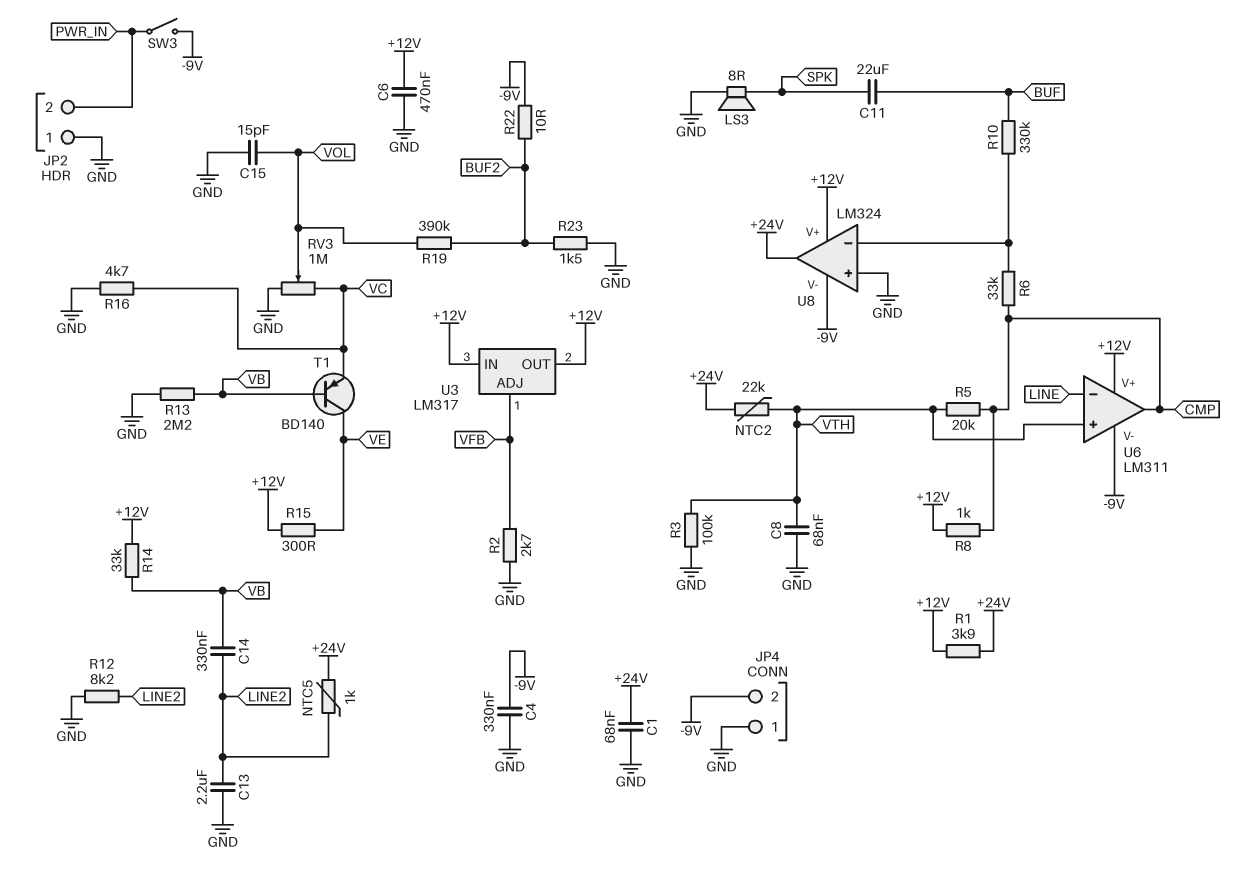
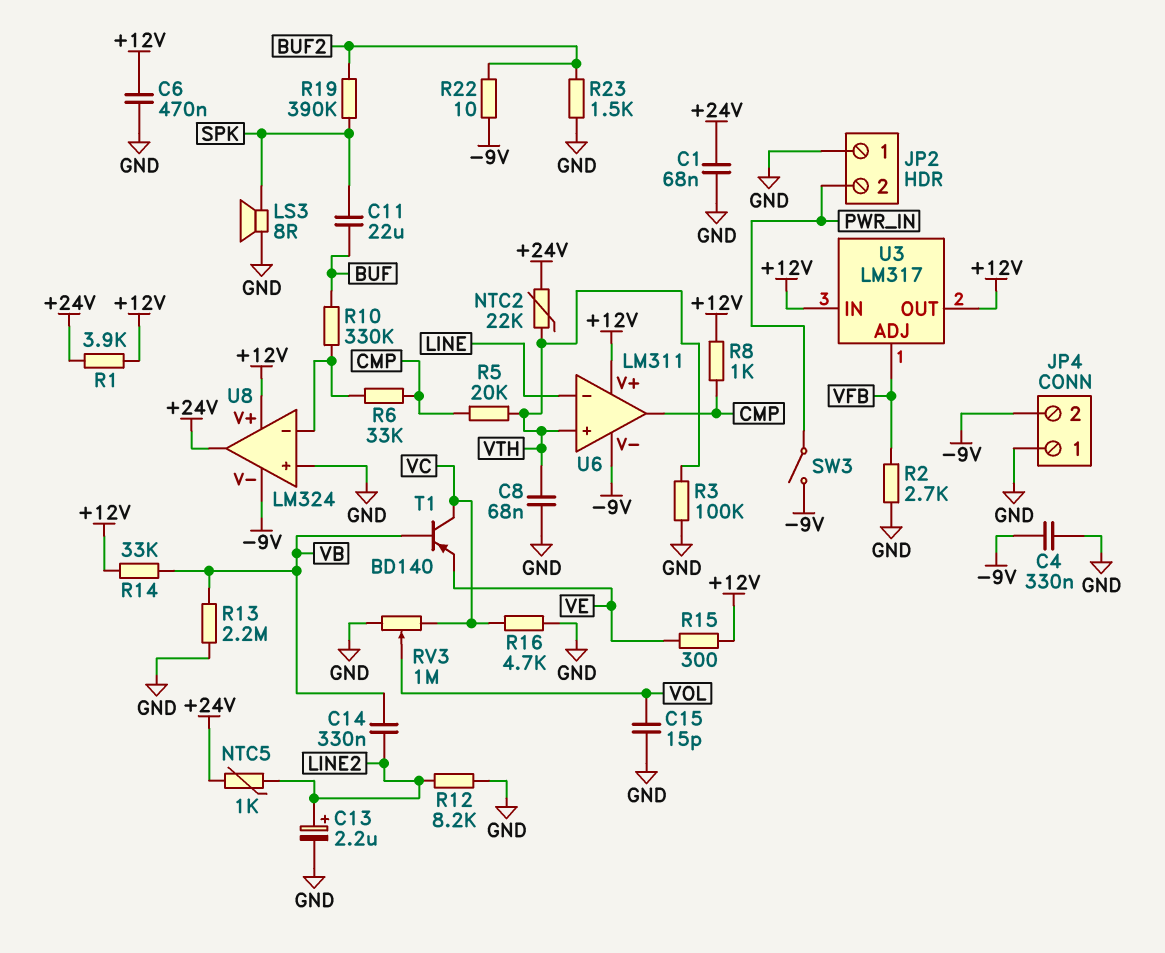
C13: 2.2uF (GND, LINE2) -> 2.2uF (plus LINE2, minus GND)
R19: 390k (BUF2, VOL) -> 390k (BUF2, SPK)
T1: PNP BD140 (B VB, C VE, E VC) -> PNP BD140 (B VB, C VC, E VE)

